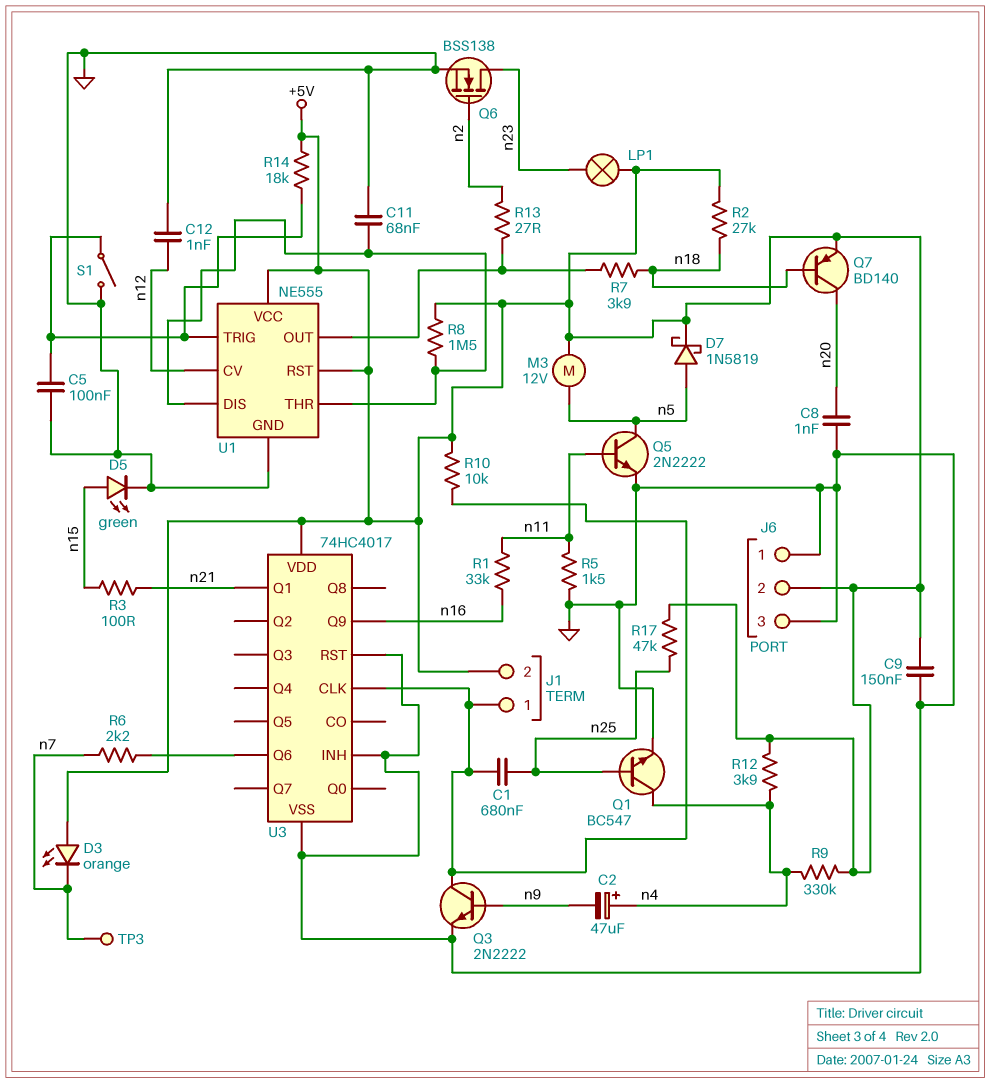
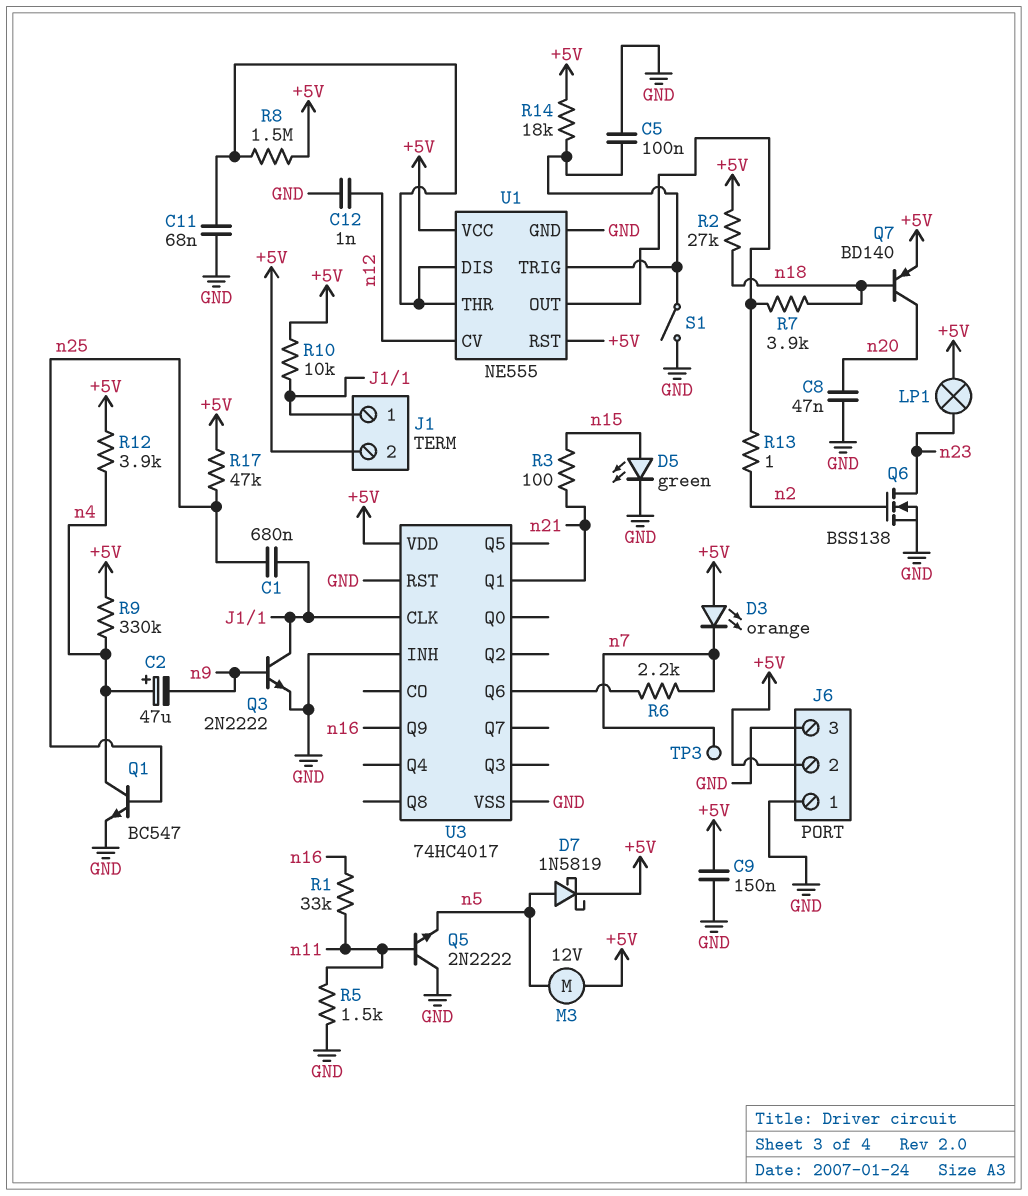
C8: 1nF (GND, n20) -> 47nF (GND, n20)
Q5: NPN 2N2222 (B n11, C n5, E GND) -> NPN 2N2222 (B n11, C GND, E n5)
R13: 27 (U1/OUT, n2) -> 1 (U1/OUT, n2)

